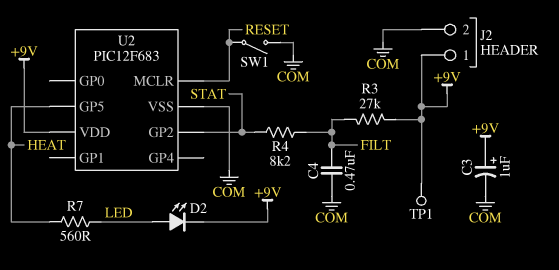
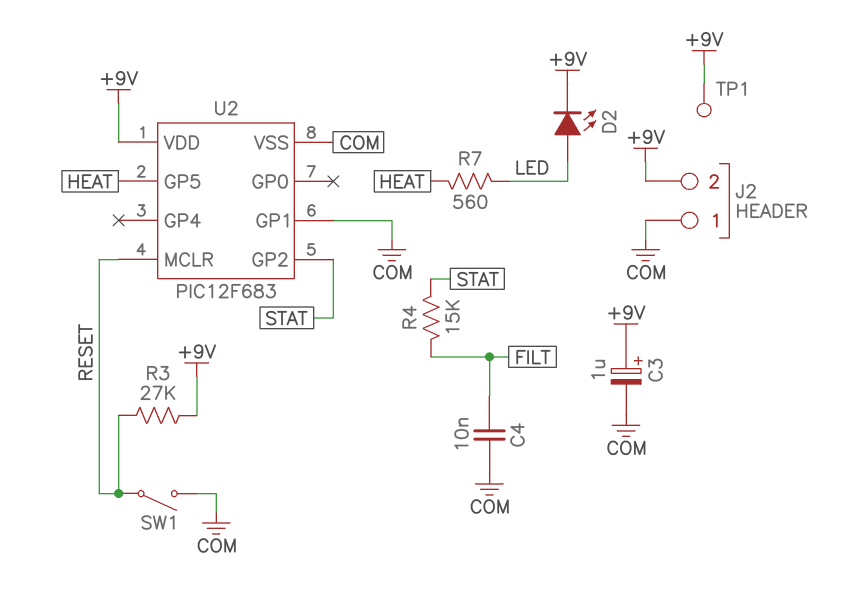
C4: 470nF (COM, FILT) -> 10nF (COM, FILT)
J2 pin 1: +9V -> COM
J2 pin 2: COM -> +9V
R3: 27k (+9V, FILT) -> 27k (+9V, RESET)
R4: 8.2k (FILT, STAT) -> 15k (FILT, STAT)
U2 pin GP1: none -> COM

